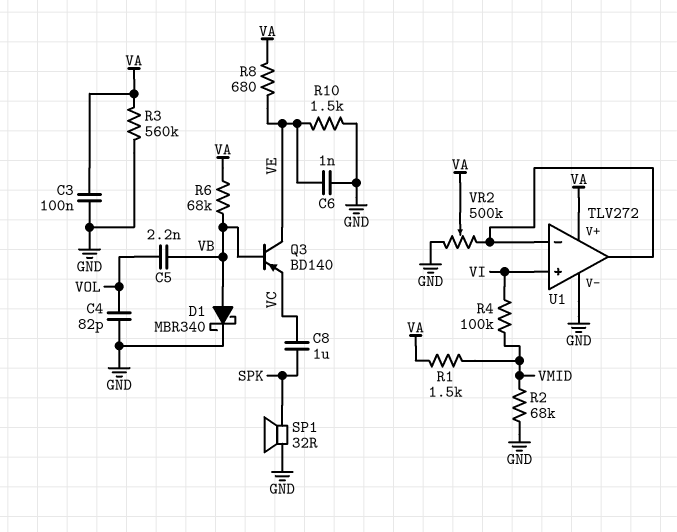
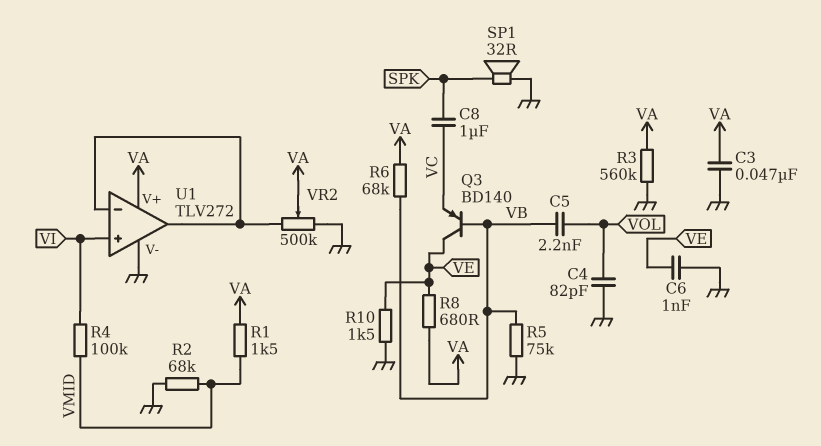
C3: 100nF (GND, VA) -> 47nF (GND, VA)
D1: schottky MBR340 (A VB, K GND) -> none
R5: none -> 75k (GND, VB)

